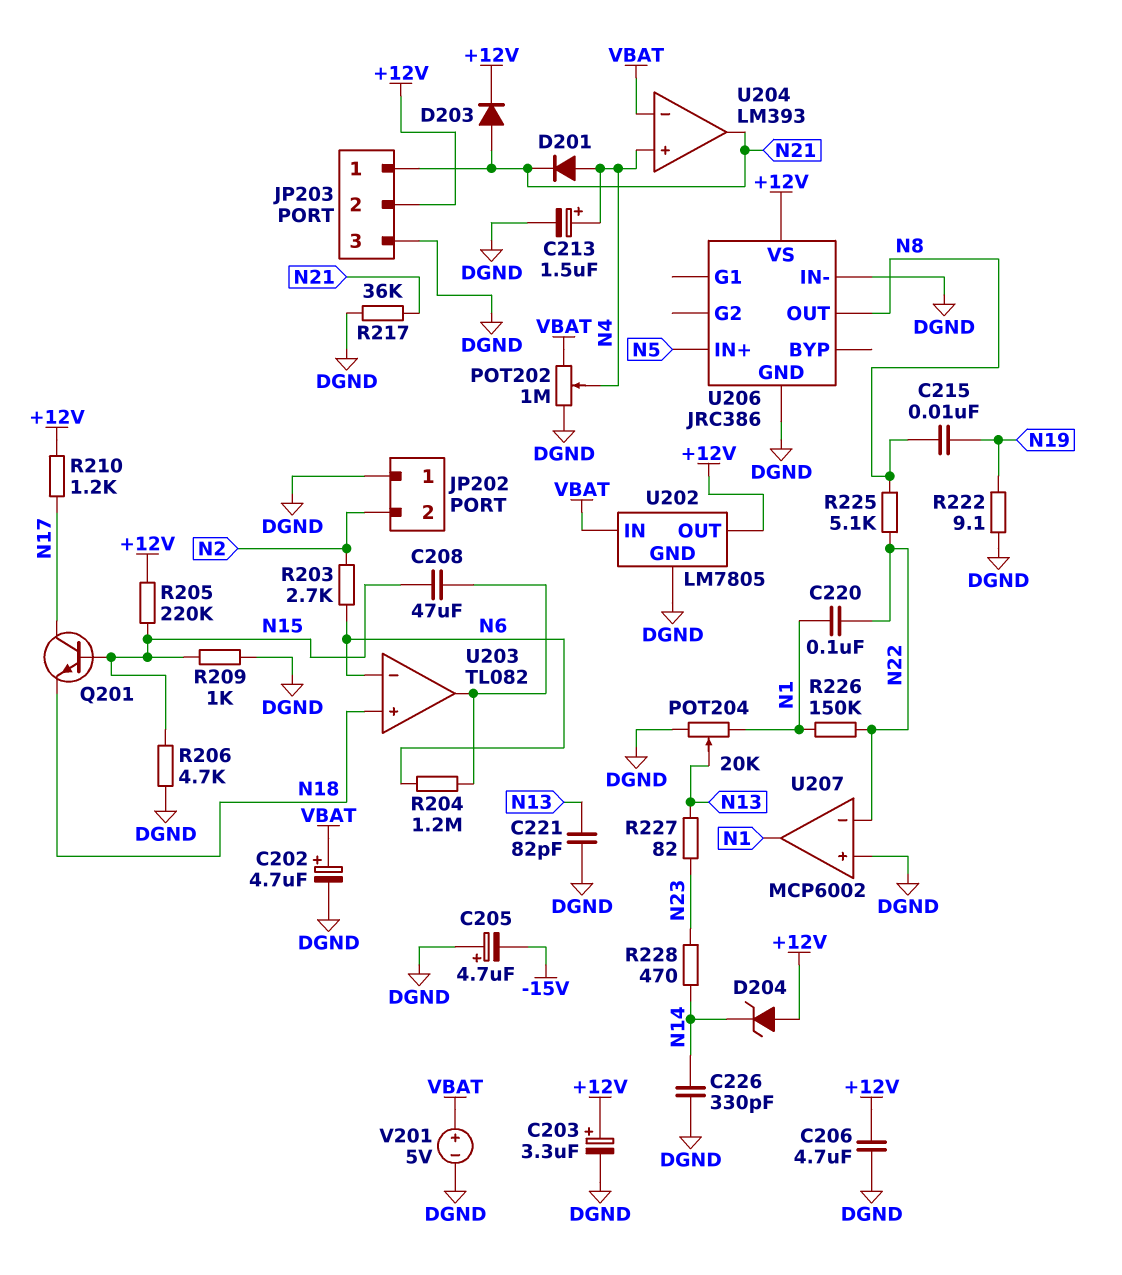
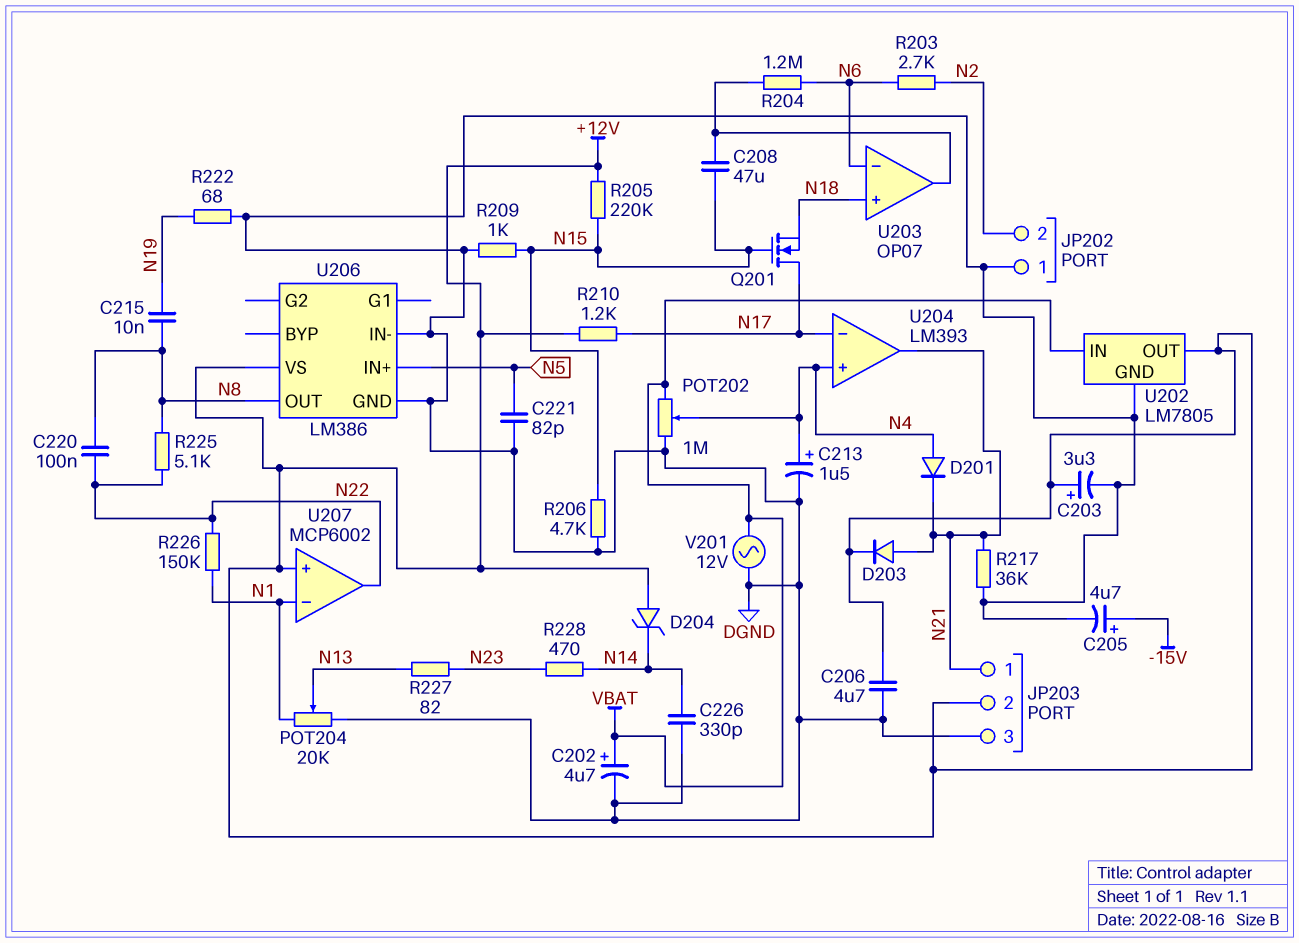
C205: 4.7uF (plus DGND, minus -15V) -> 4.7uF (plus -15V, minus DGND)
C220: 100nF (N1, N22) -> 100nF (N8, N22)
C221: 82pF (DGND, N13) -> 82pF (DGND, N5)
Q201: NPN (B N15, C N17, E N18) -> NMOS (G N15, D N17, S N18)
R222: 9.1 (DGND, N19) -> 68 (DGND, N19)
U203: TL082 -> OP07
U204 pin in-: VBAT -> N17
U206: JRC386 -> LM386
U207 pin in+: DGND -> +12V
U207 pin in-: N22 -> N1
U207 pin out: N1 -> N22
V201: 5V (plus VBAT, minus DGND) -> AC 12V (DGND, VBAT)

